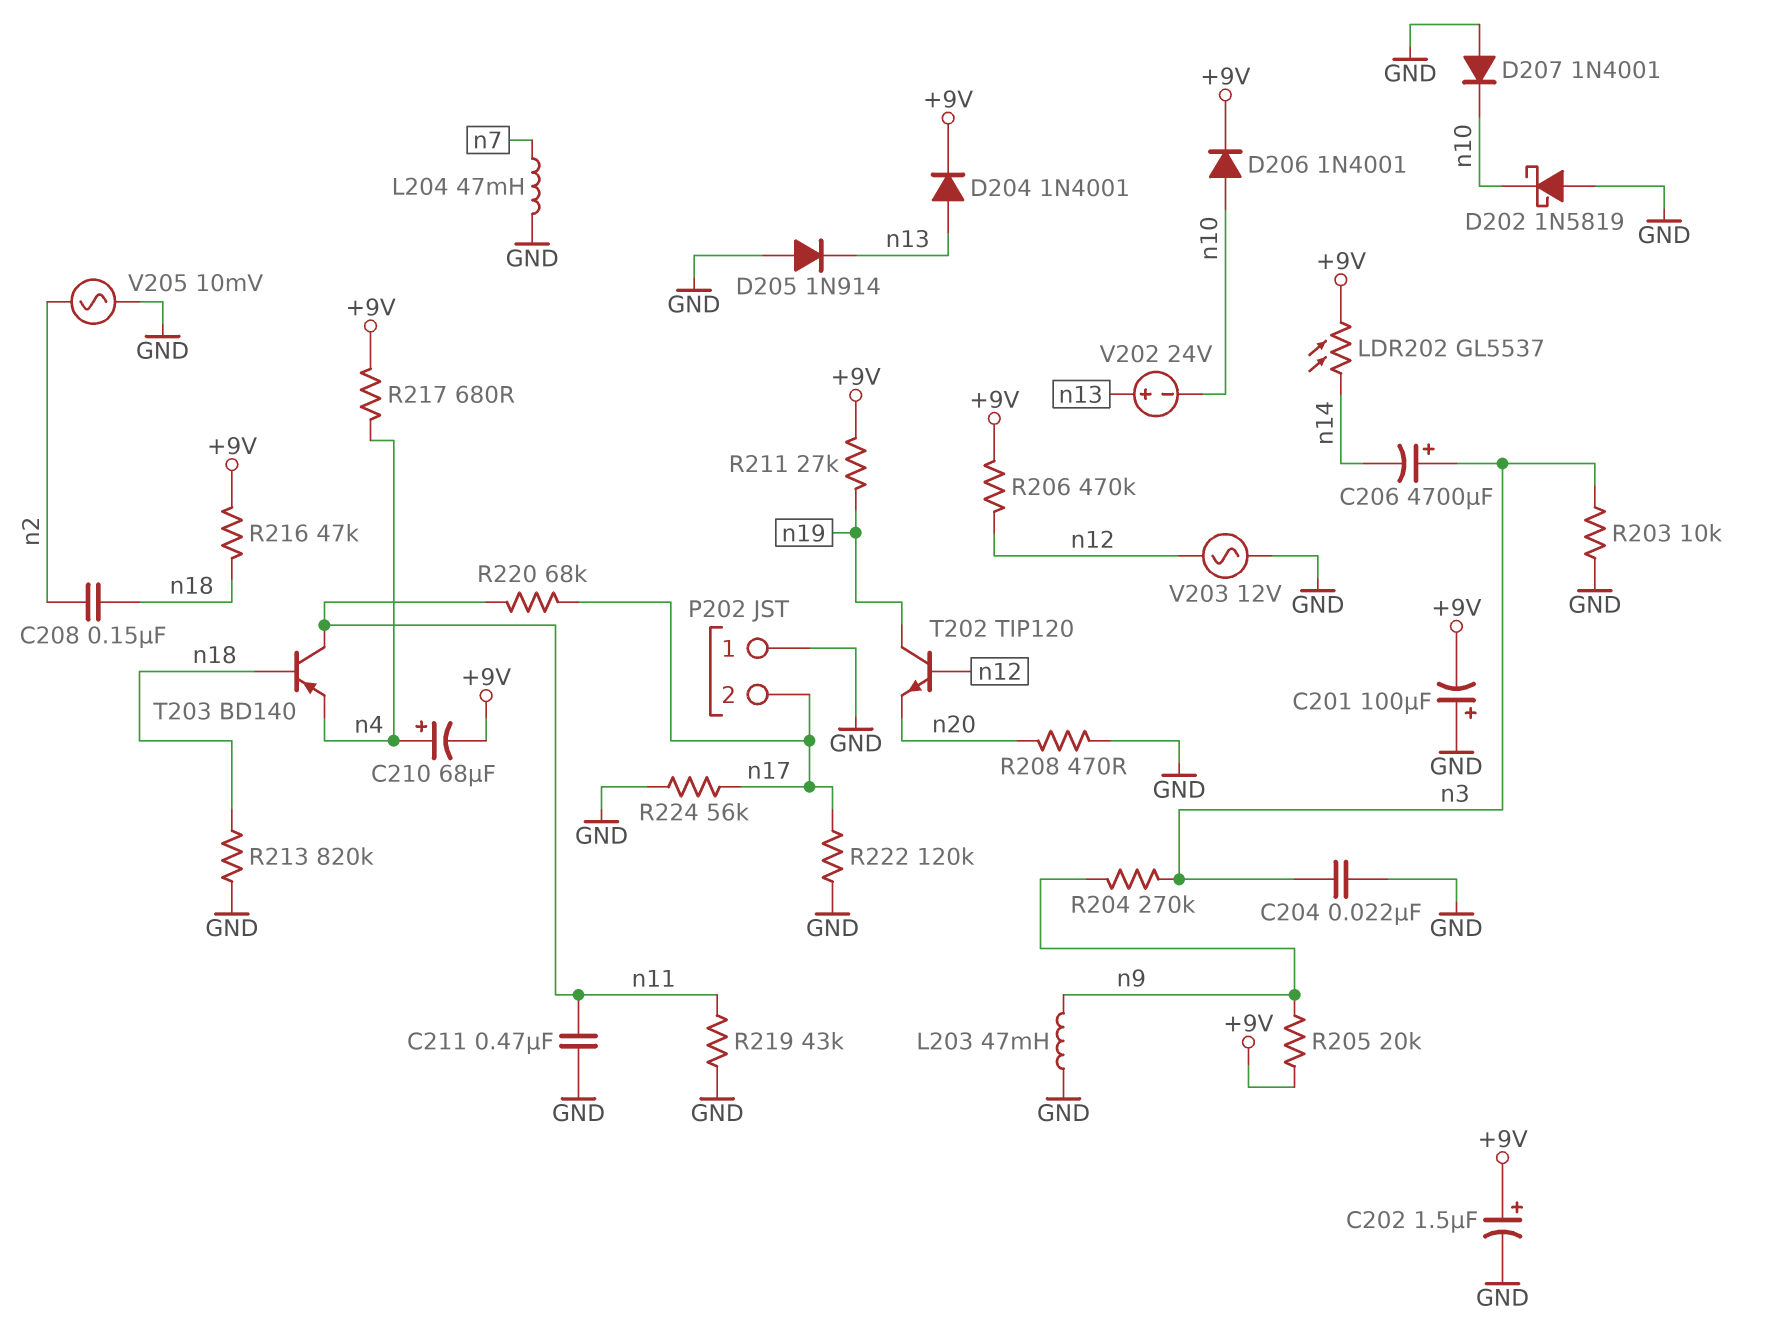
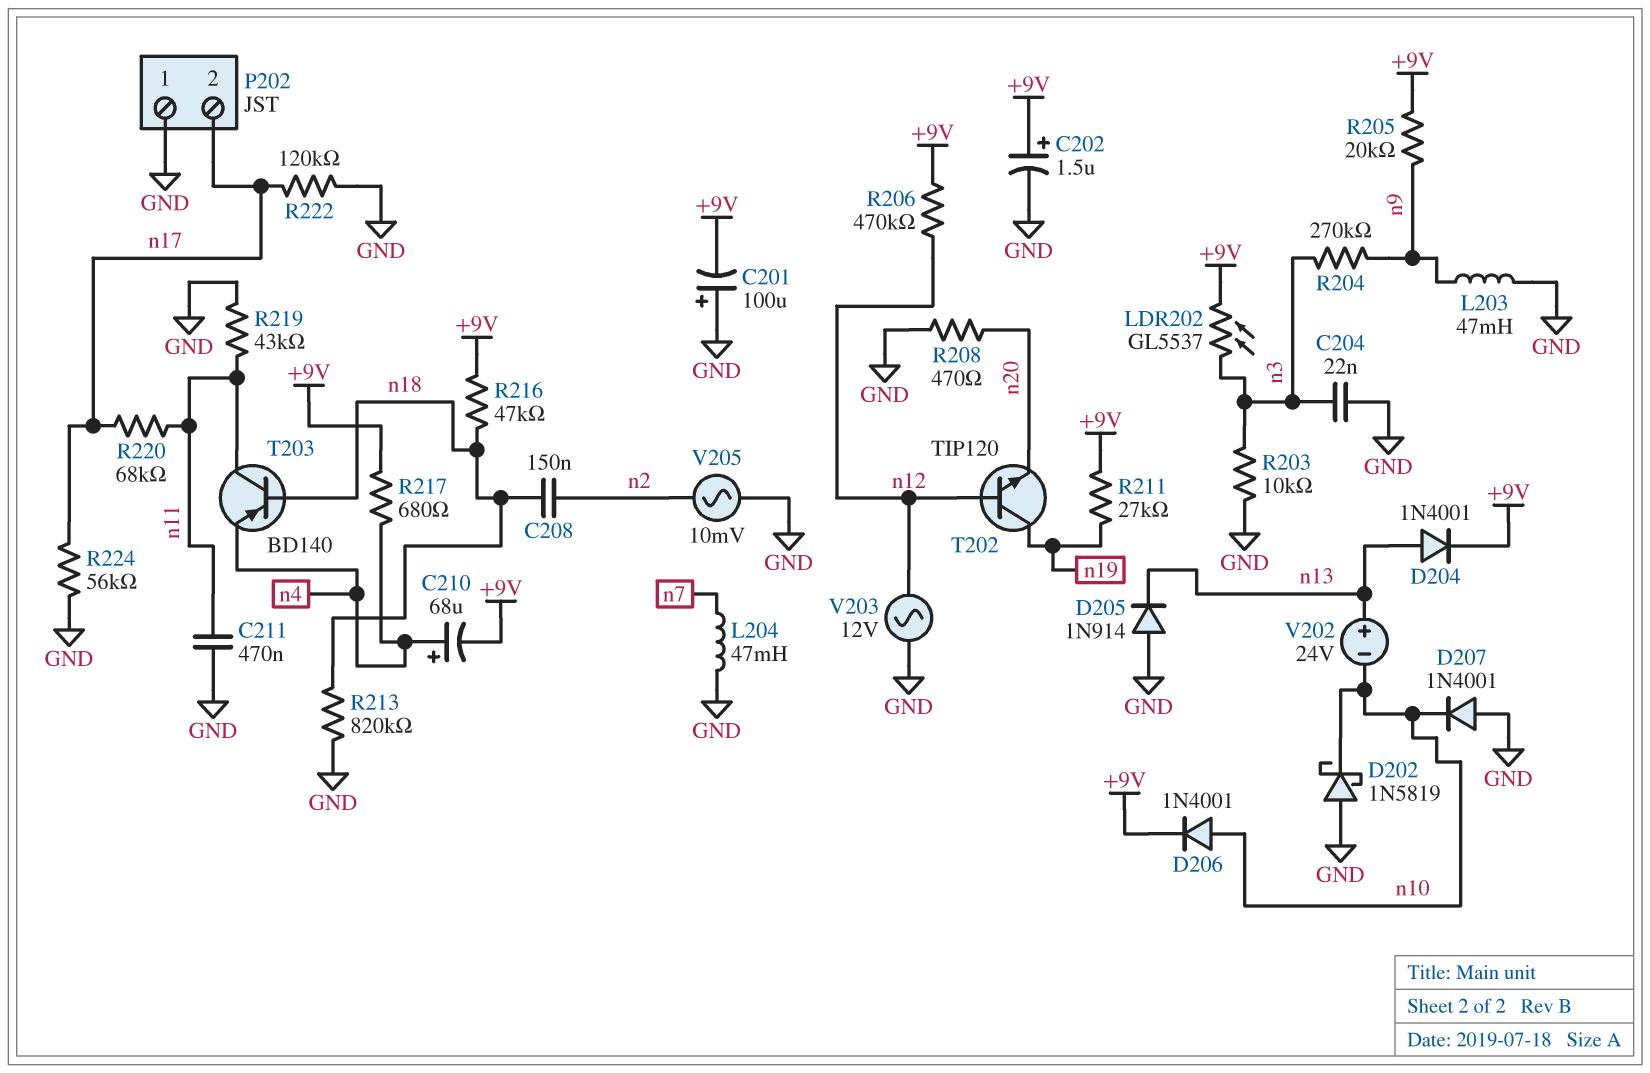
C206: 4700uF (plus n3, minus n14) -> none
LDR202: GL5537 (+9V, n14) -> GL5537 (+9V, n3)

